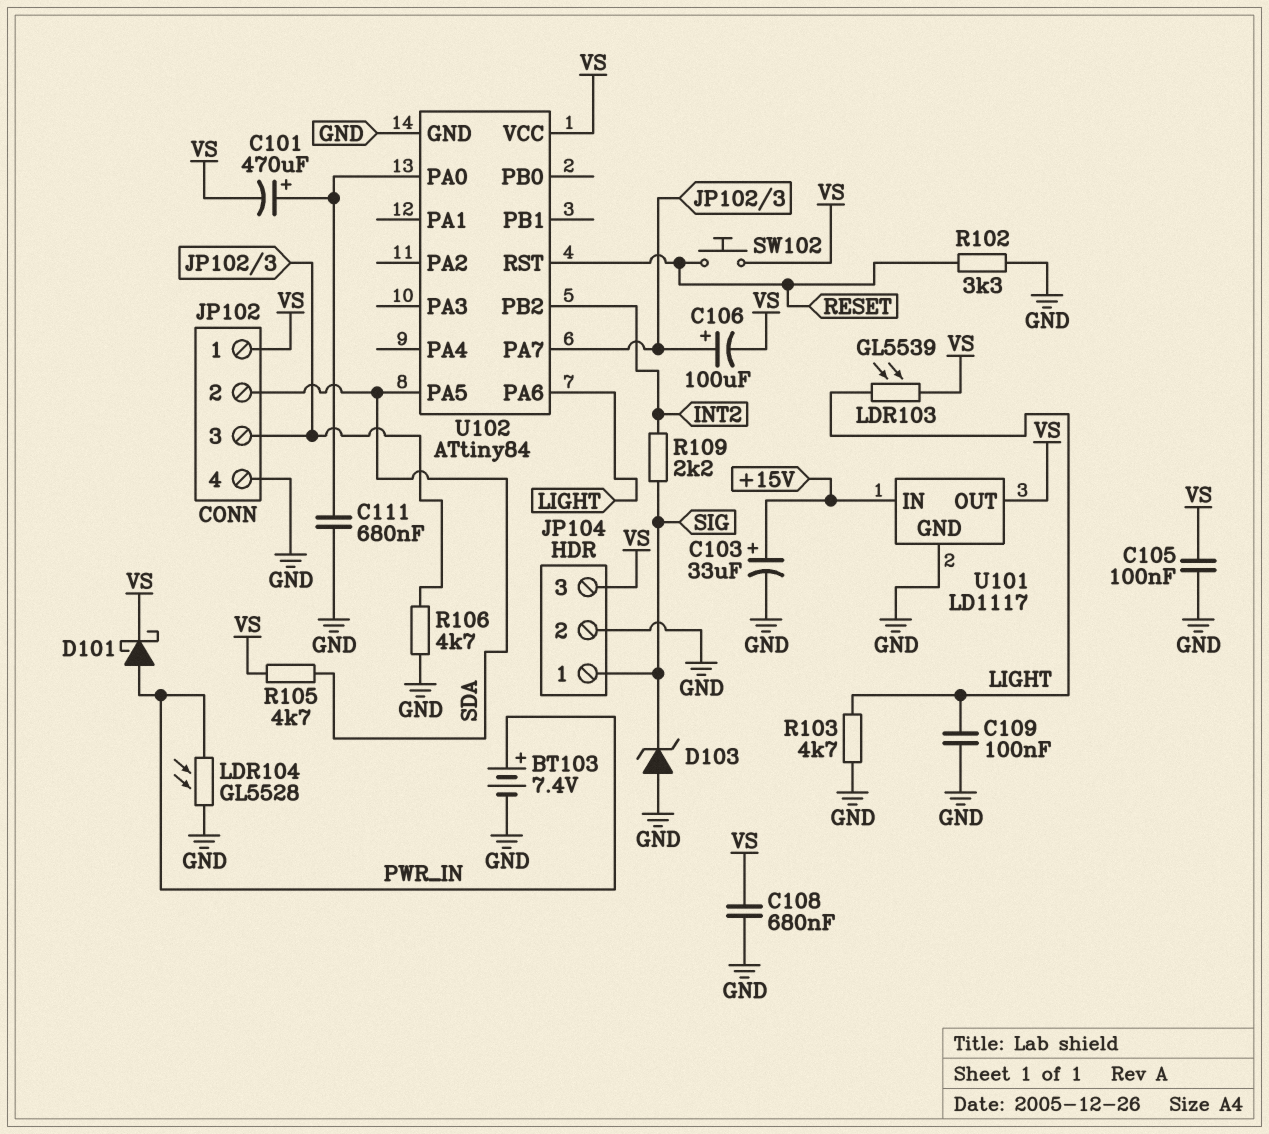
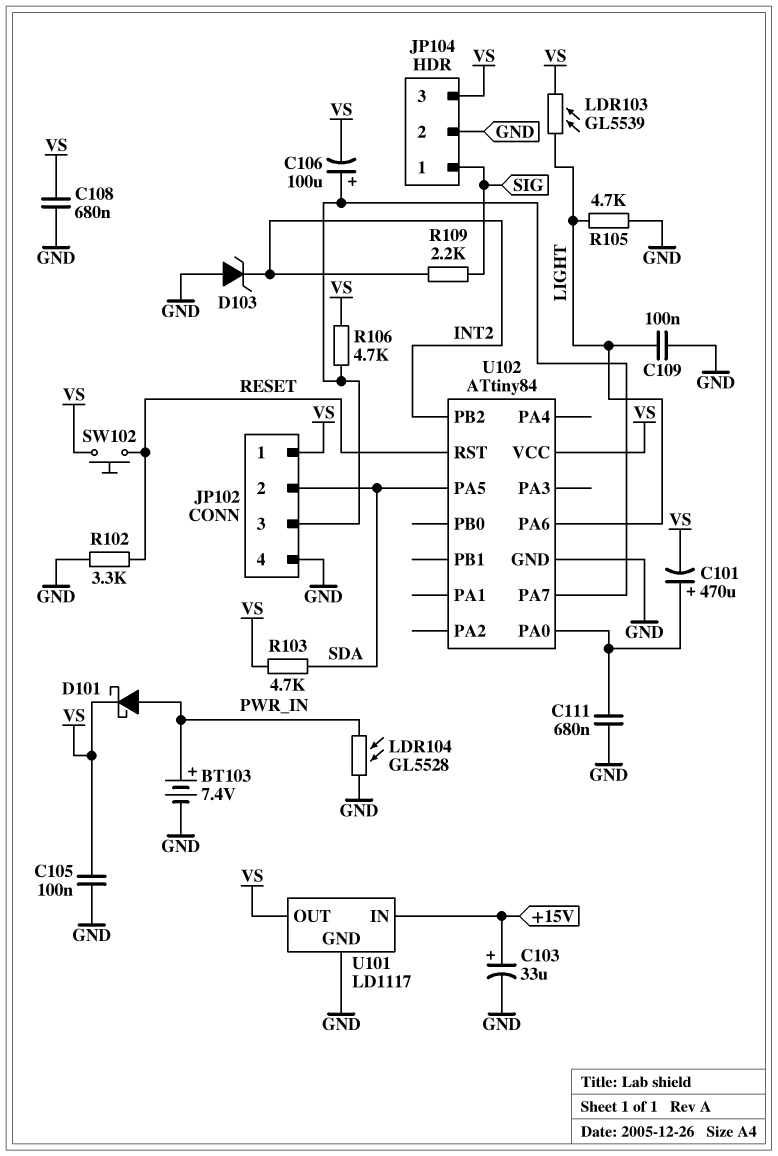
D103: zener (A GND, K SIG) -> zener (A GND, K INT2)
R103: 4.7k (GND, LIGHT) -> 4.7k (SDA, VS)
R105: 4.7k (SDA, VS) -> 4.7k (GND, LIGHT)
R106: 4.7k (GND, JP102/3) -> 4.7k (JP102/3, VS)

